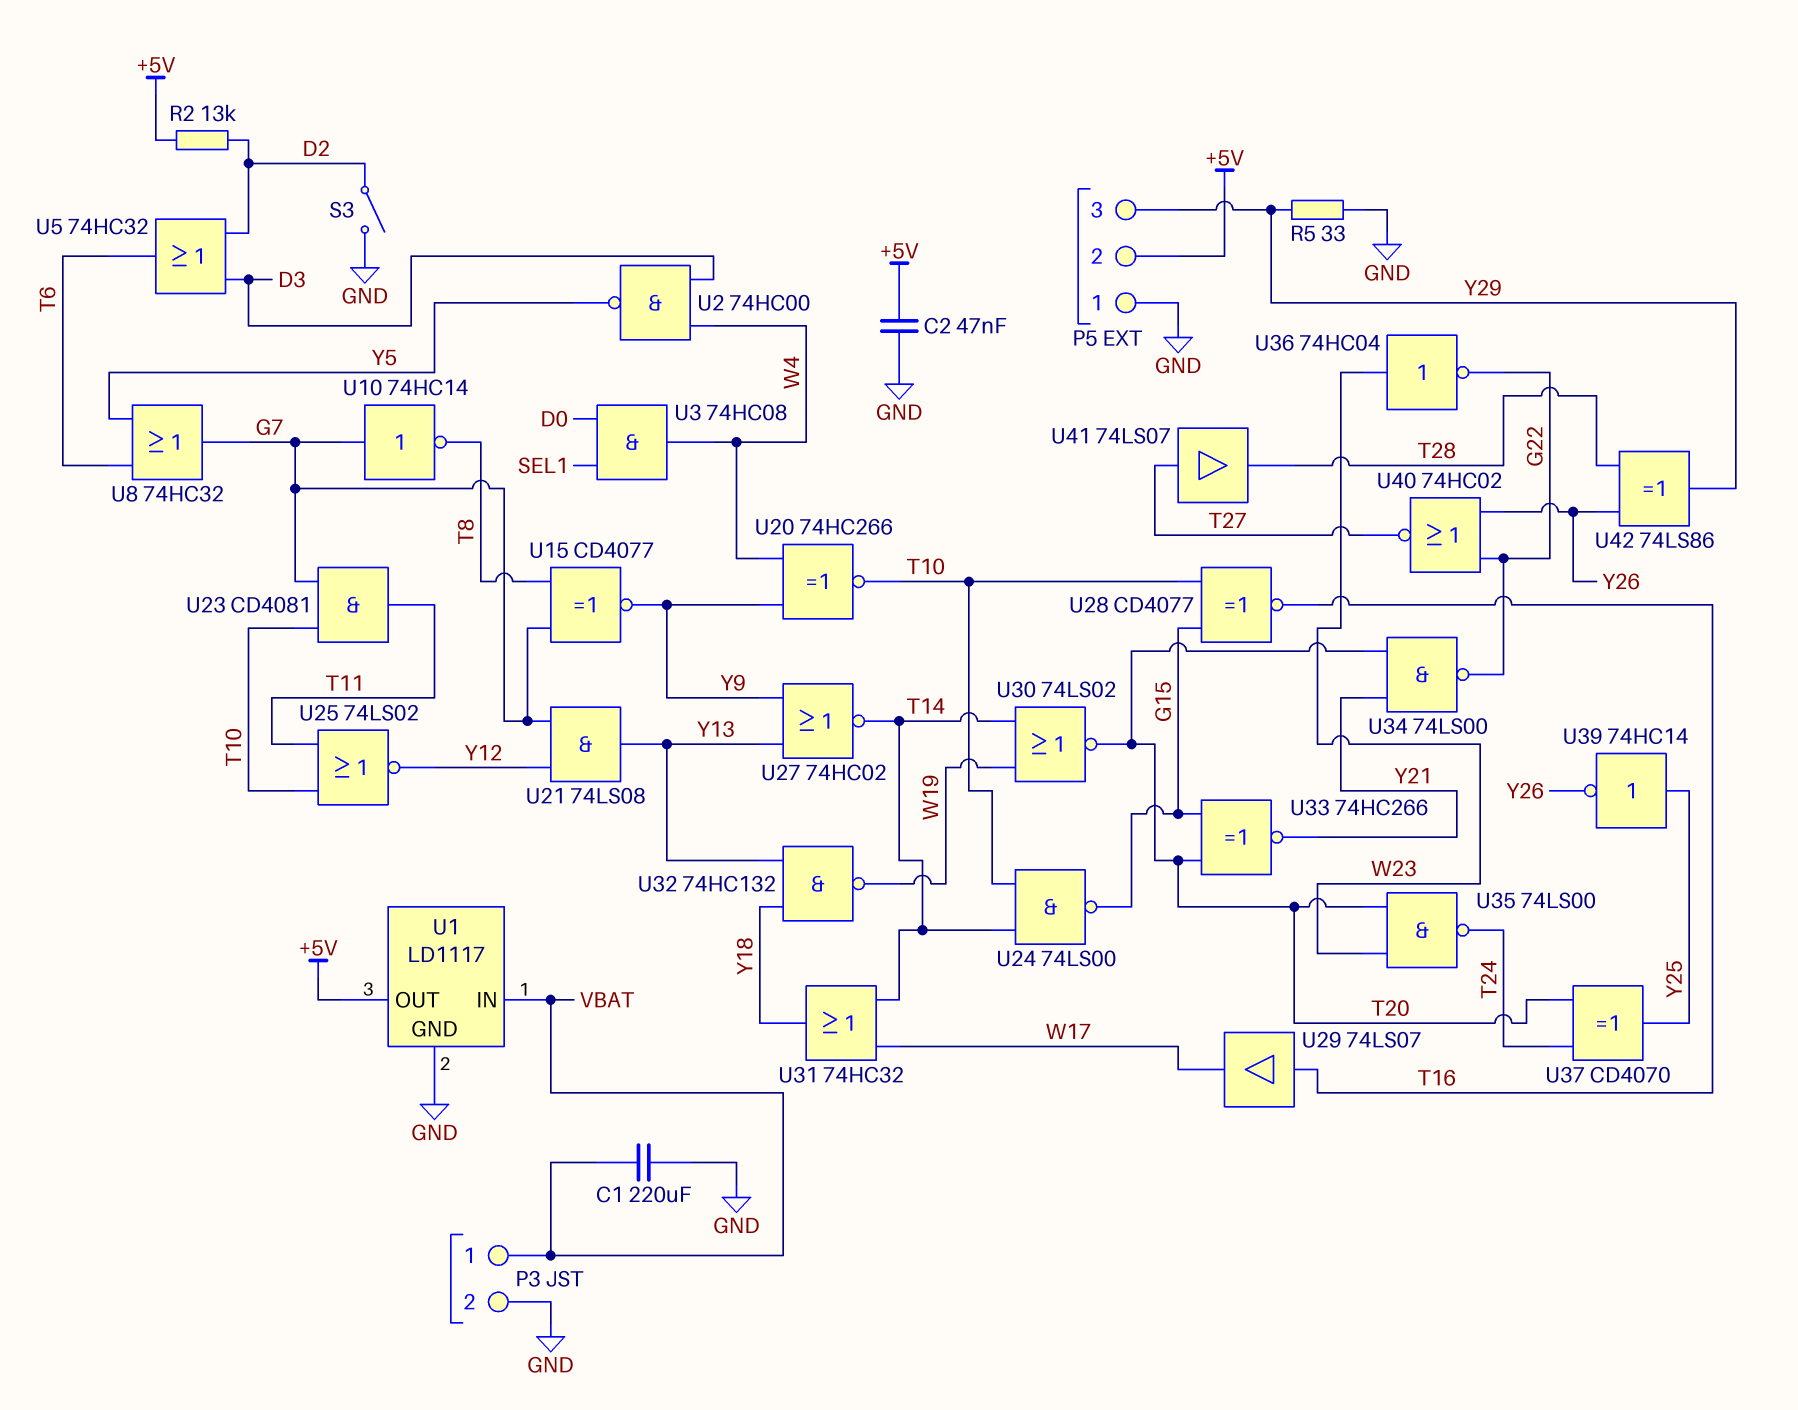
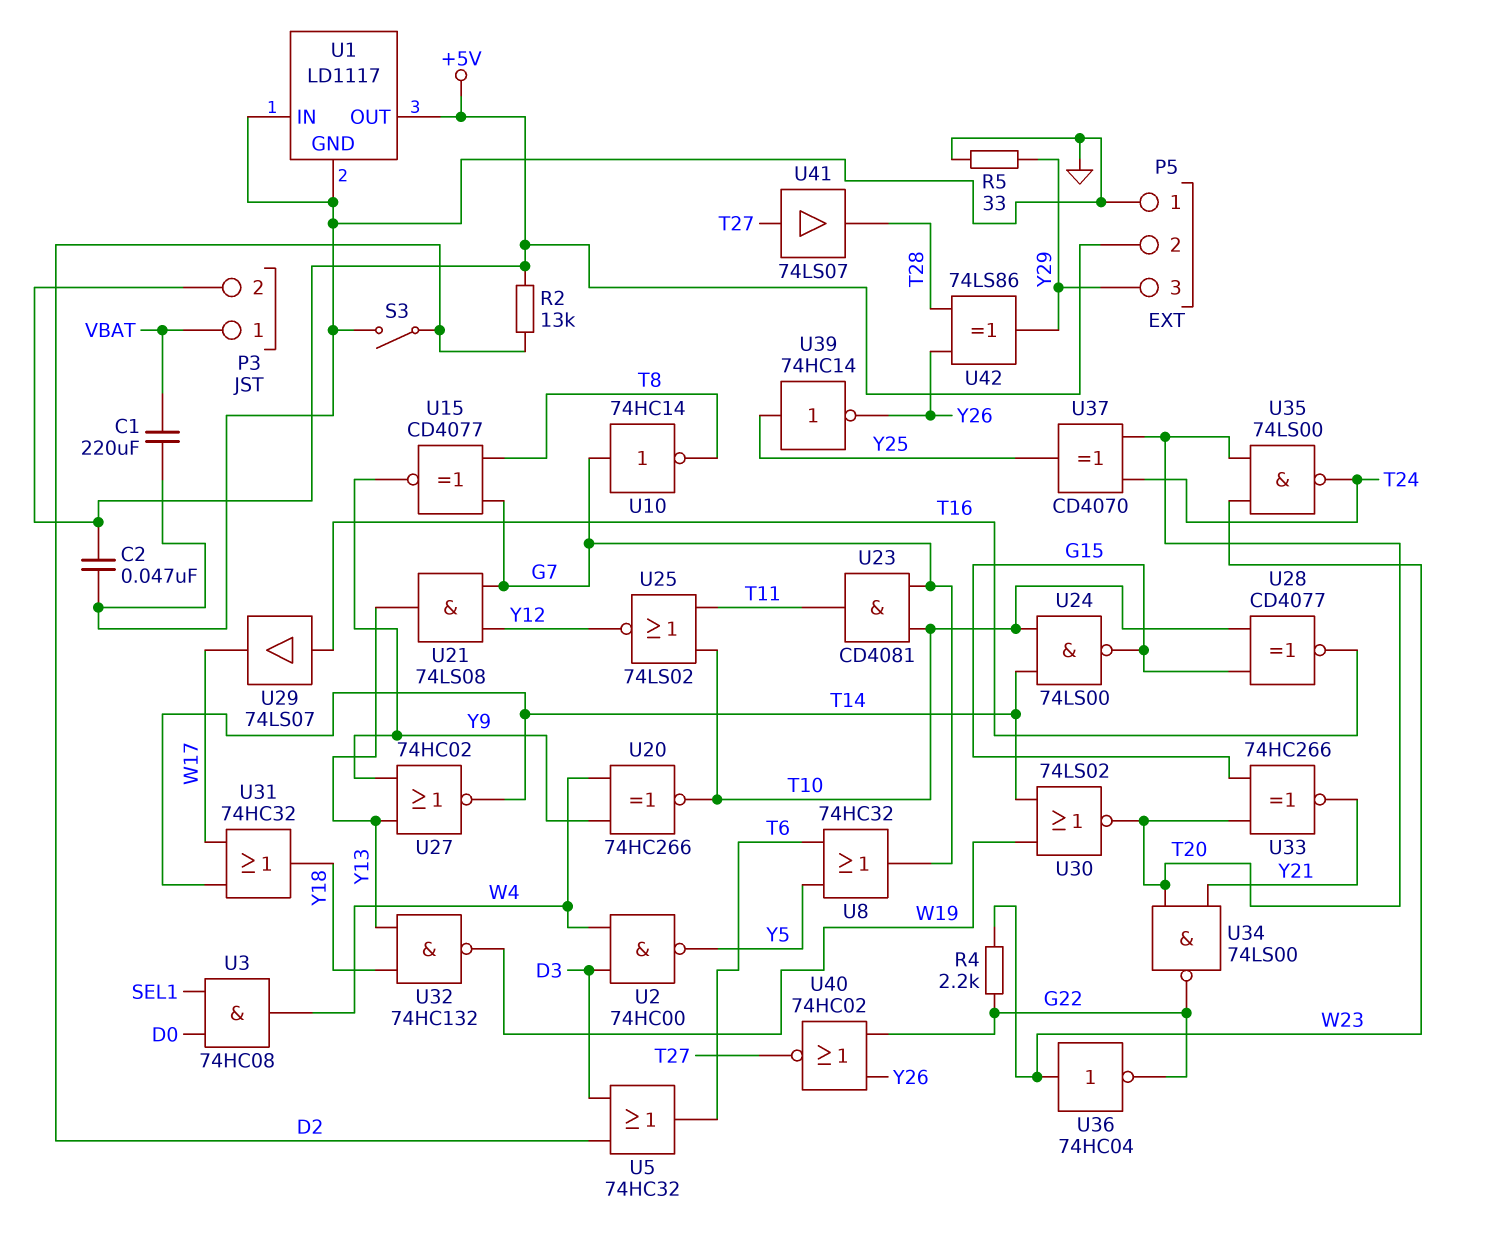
P3 pin 2: GND -> +5V
R4: none -> 2.2k (G22, W23)
U1 pin IN: VBAT -> GND

